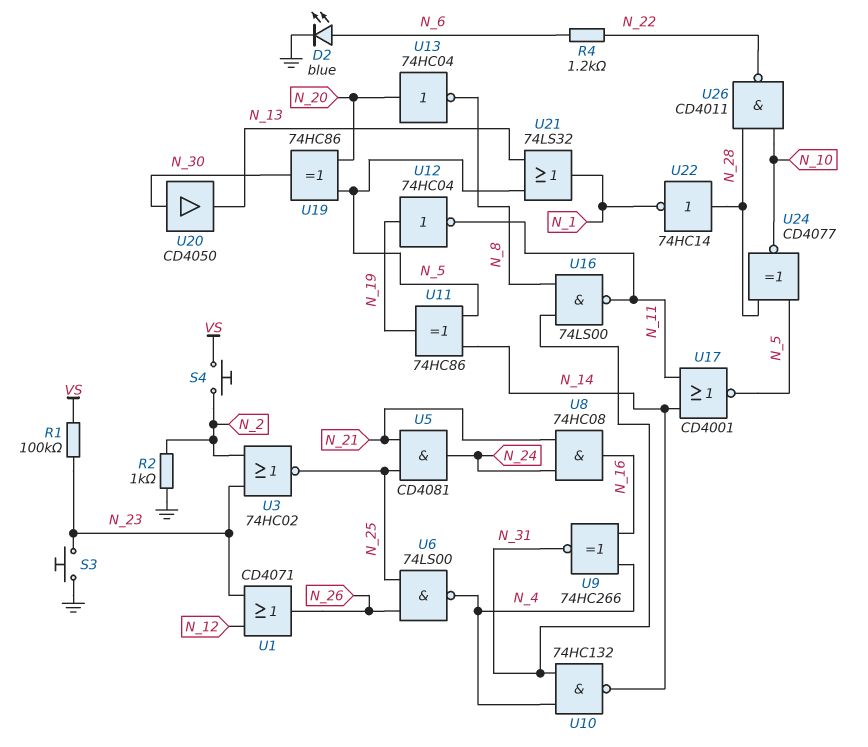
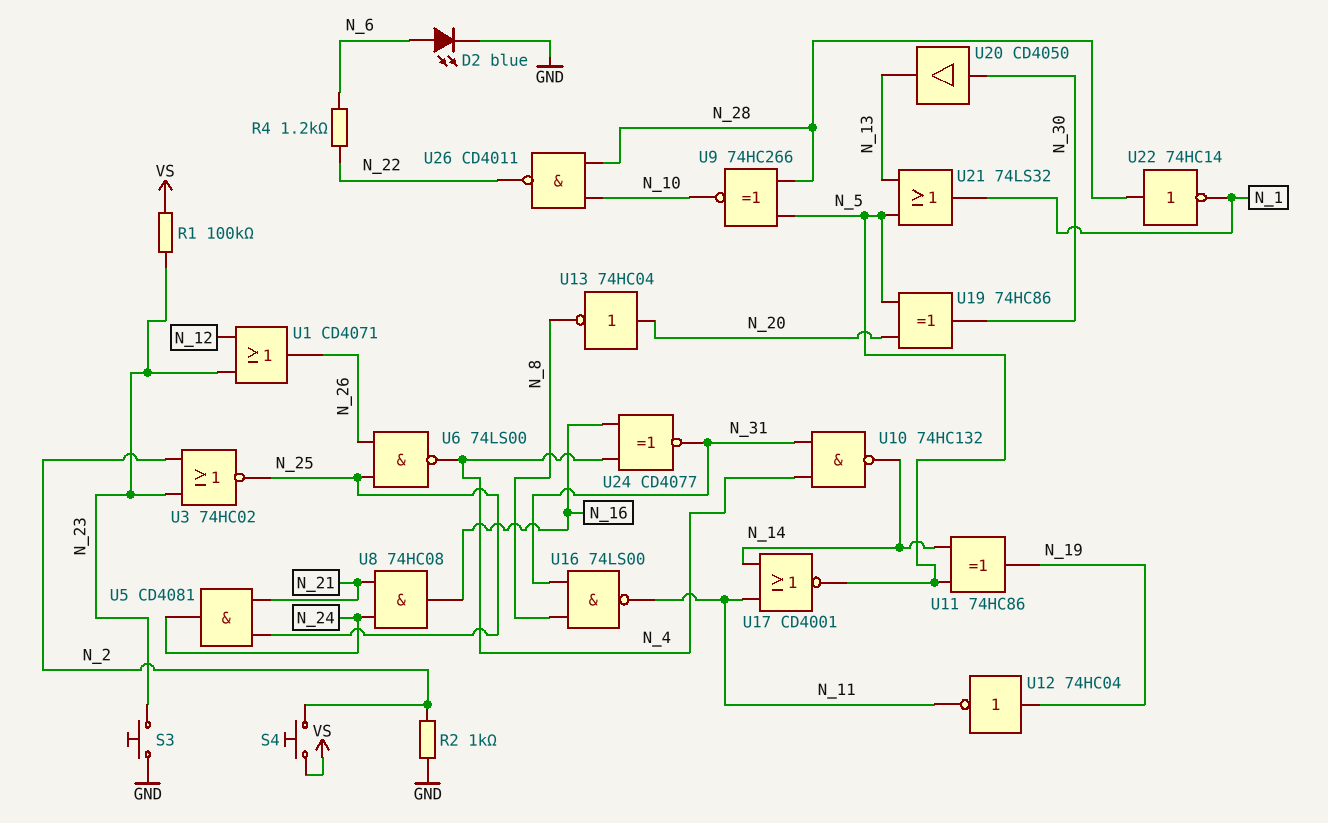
U9: XNOR 74HC266 (in N_4, in N_16, out N_31) -> XNOR 74HC266 (in N_5, in N_28, out N_10)
U24: XNOR CD4077 (in N_5, in N_28, out N_10) -> XNOR CD4077 (in N_4, in N_16, out N_31)

